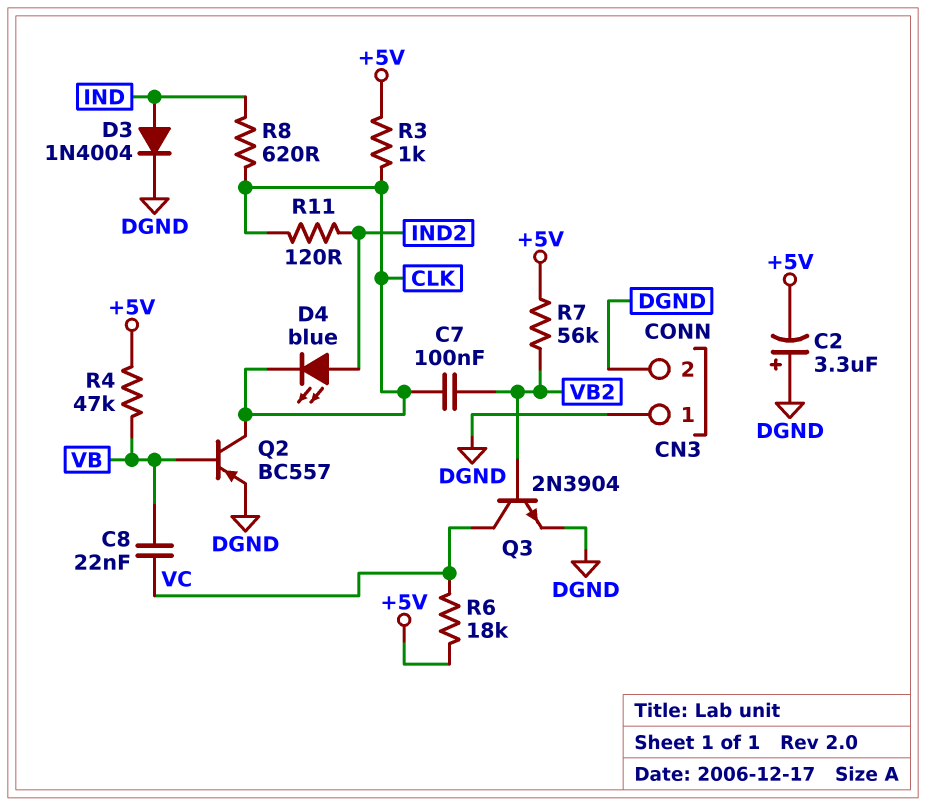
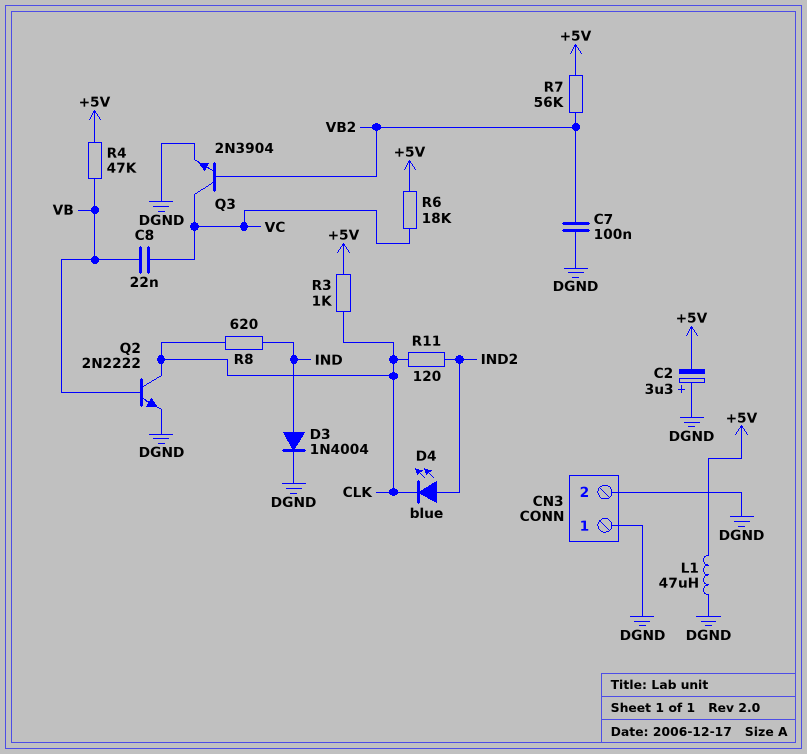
C7: 100nF (CLK, VB2) -> 100nF (DGND, VB2)
L1: none -> 47uH (+5V, DGND)
Q2: PNP BC557 (B VB, C CLK, E DGND) -> NPN 2N2222 (B VB, C CLK, E DGND)

